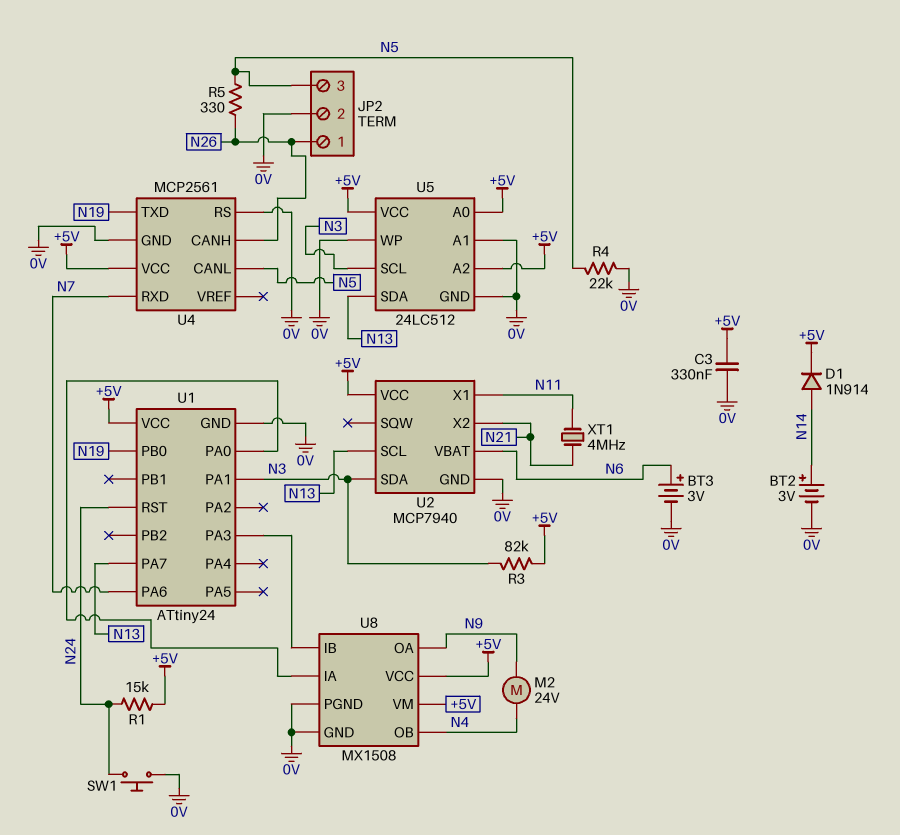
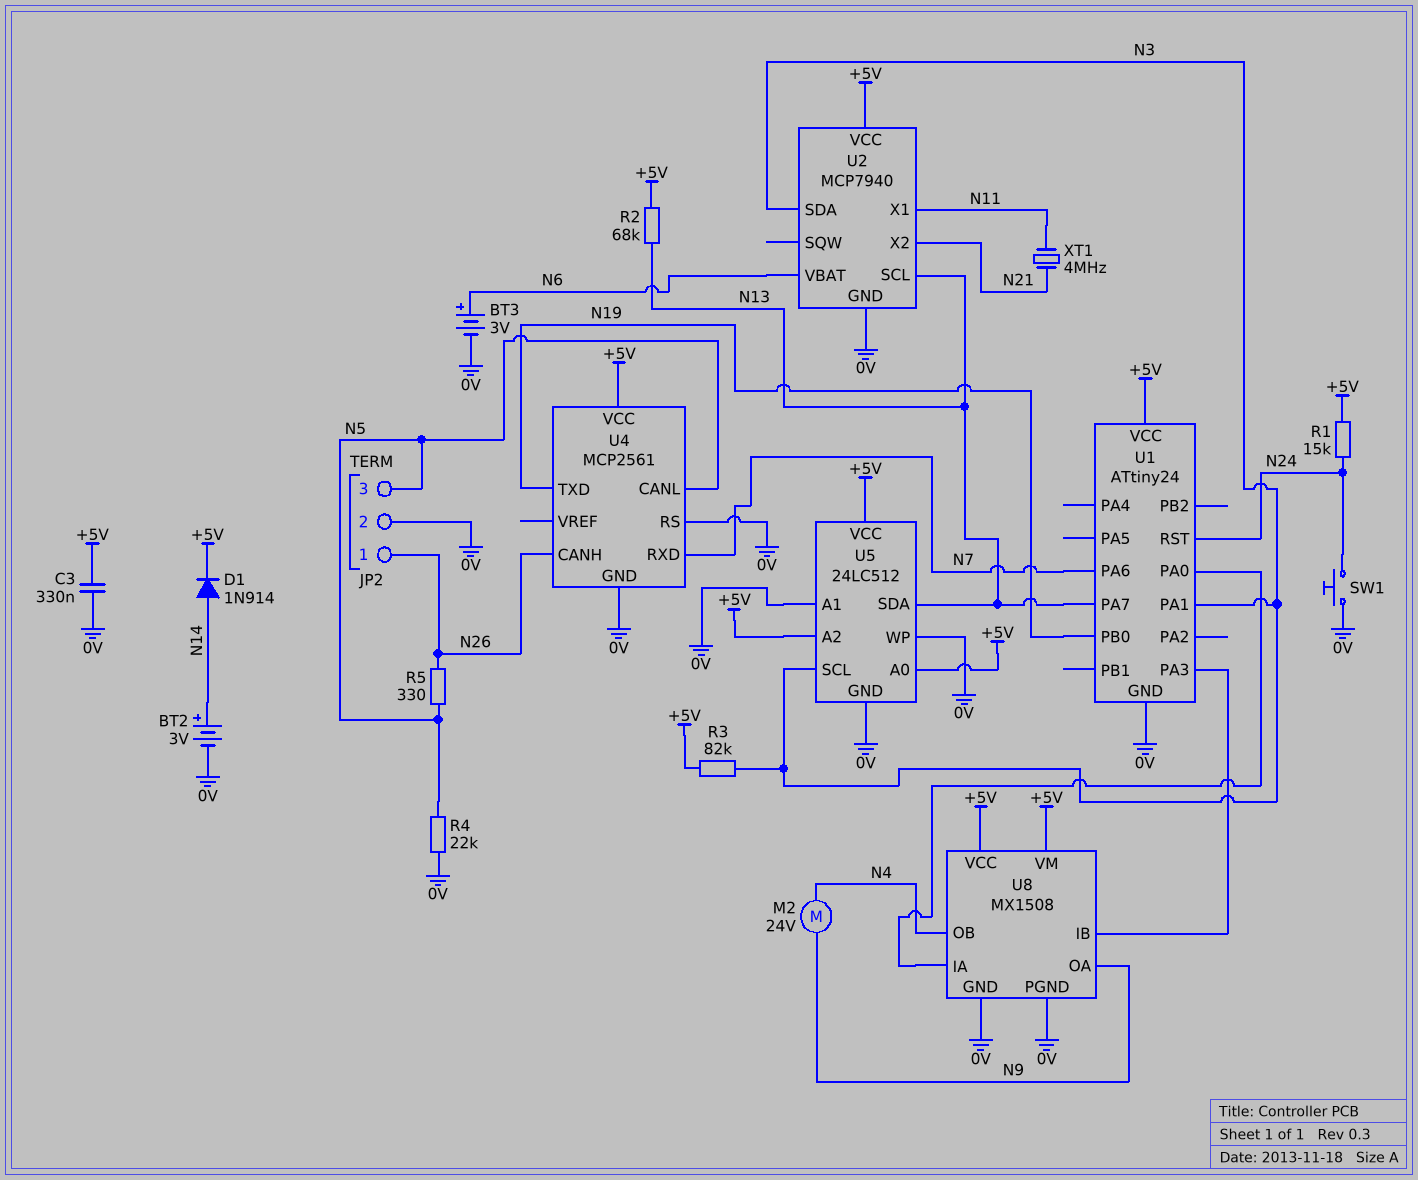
R2: none -> 68k (+5V, N13)

